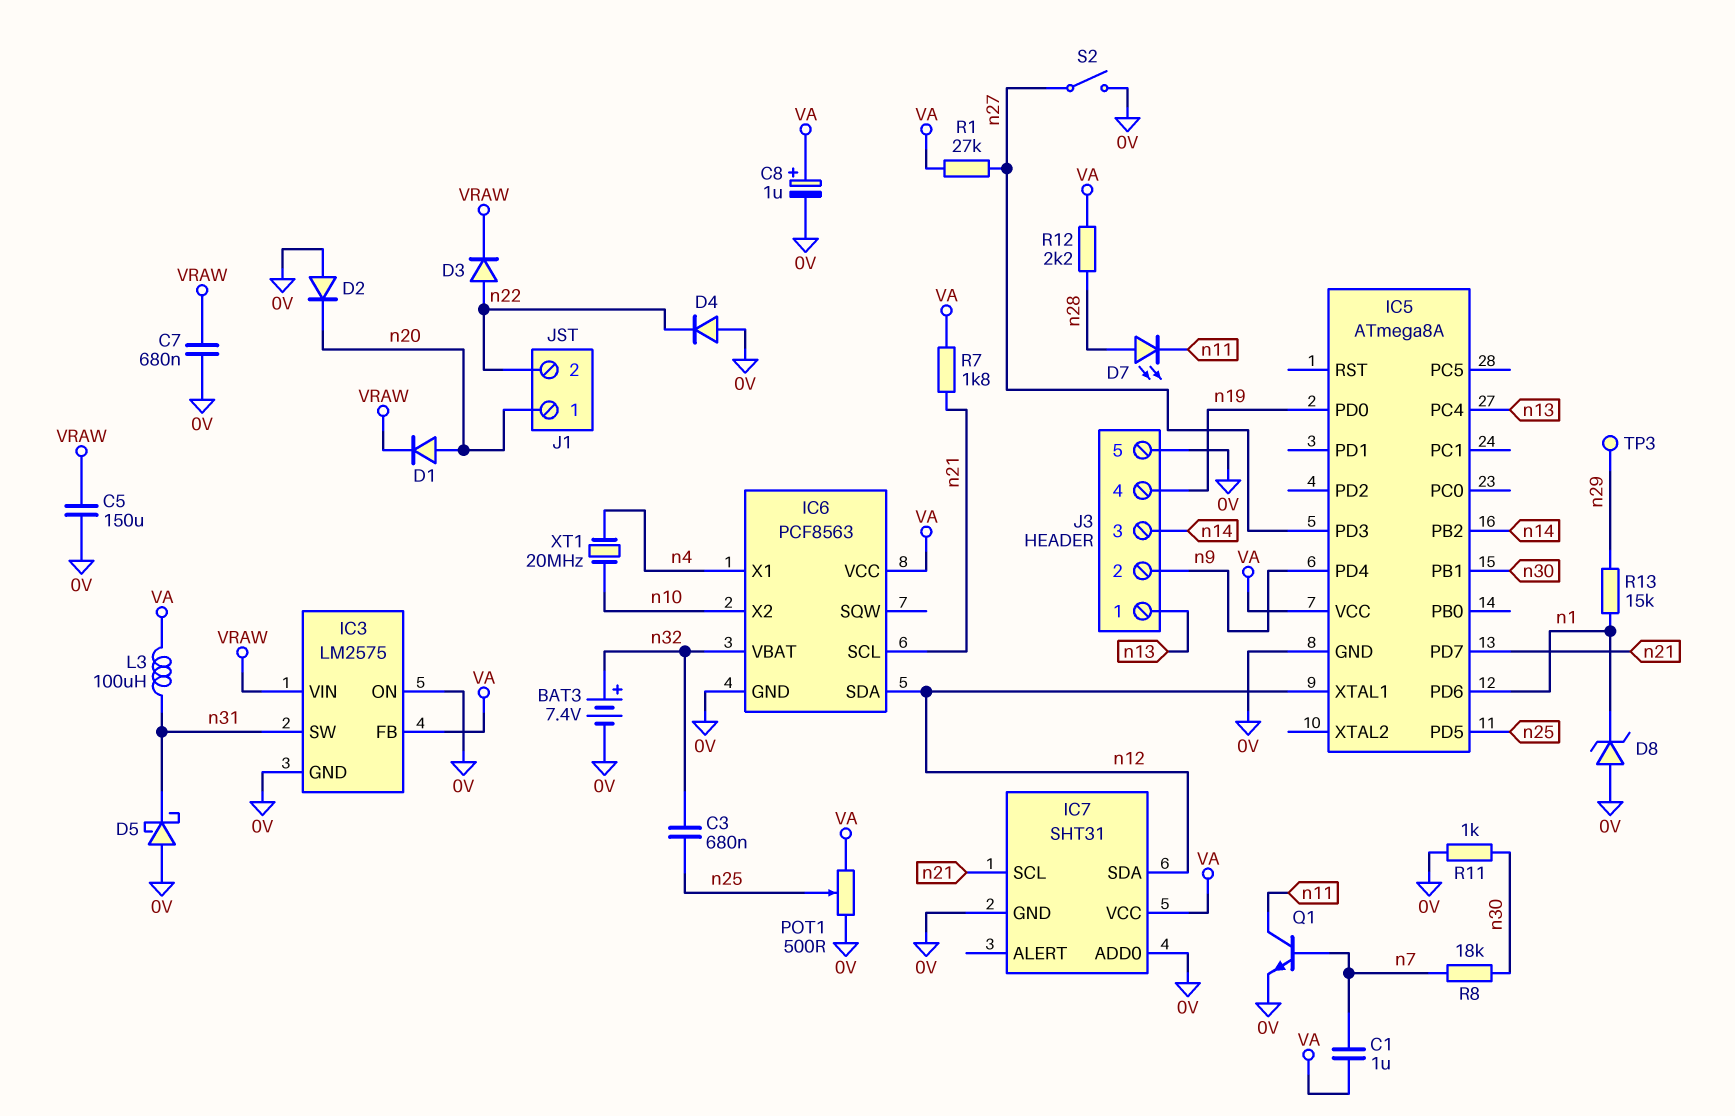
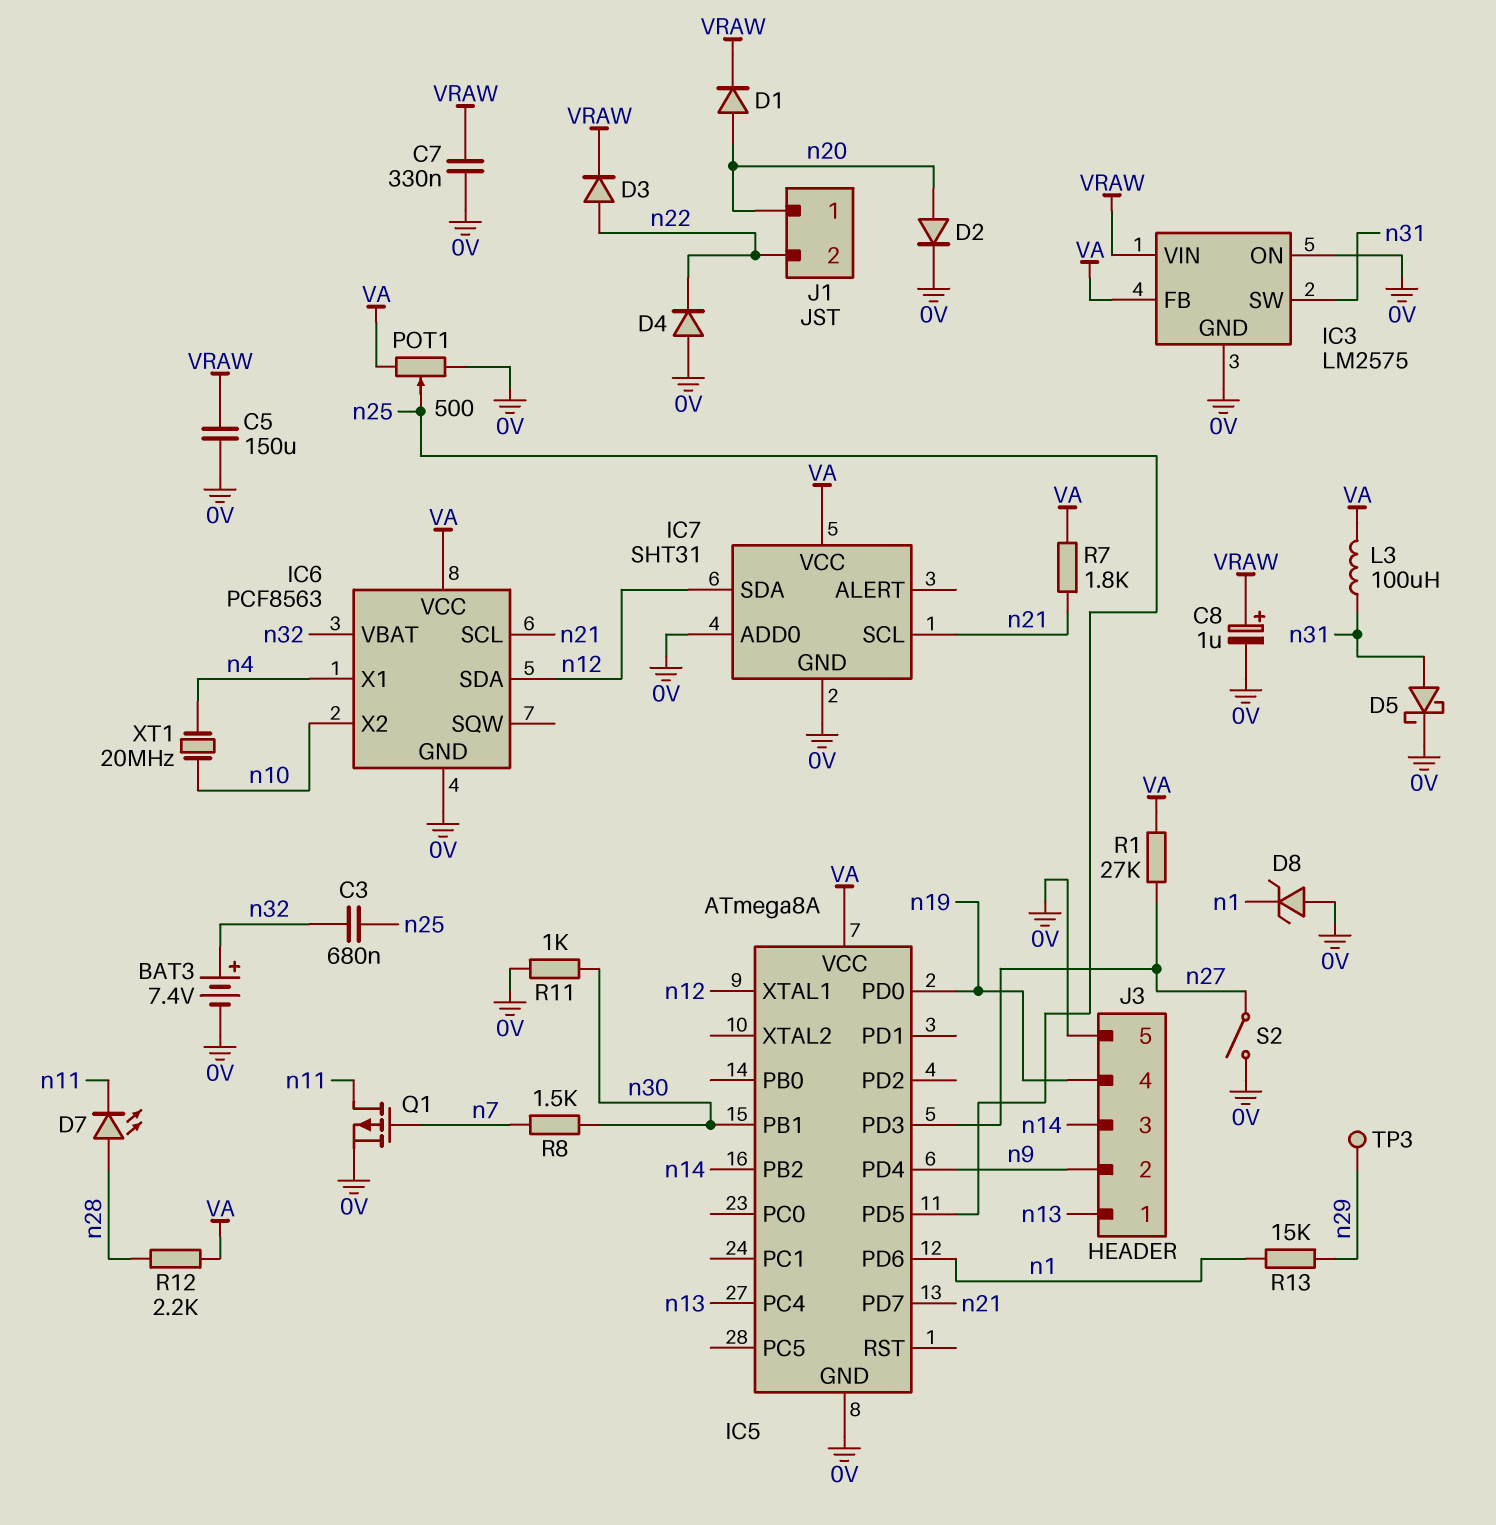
C1: 1uF (VA, n7) -> none
C7: 680nF (0V, VRAW) -> 330nF (0V, VRAW)
C8: 1uF (plus VA, minus 0V) -> 1uF (plus VRAW, minus 0V)
D2: diode (A 0V, K n20) -> diode (A n20, K 0V)
D5: schottky (A 0V, K n31) -> schottky (A n31, K 0V)
Q1: NPN (B n7, C n11, E 0V) -> PMOS (G n7, D n11, S 0V)
R8: 18k (n7, n30) -> 1.5k (n7, n30)

